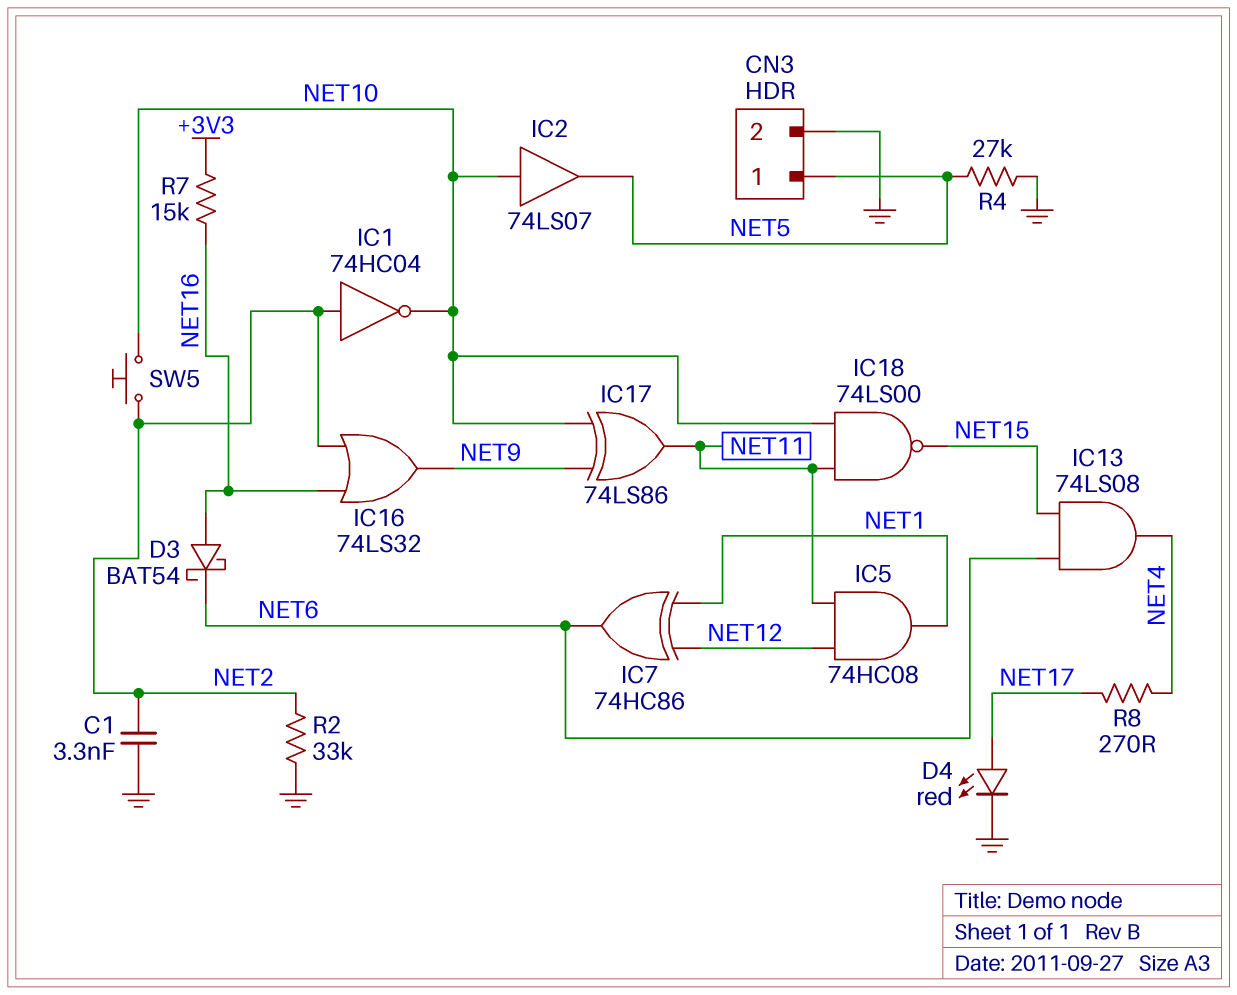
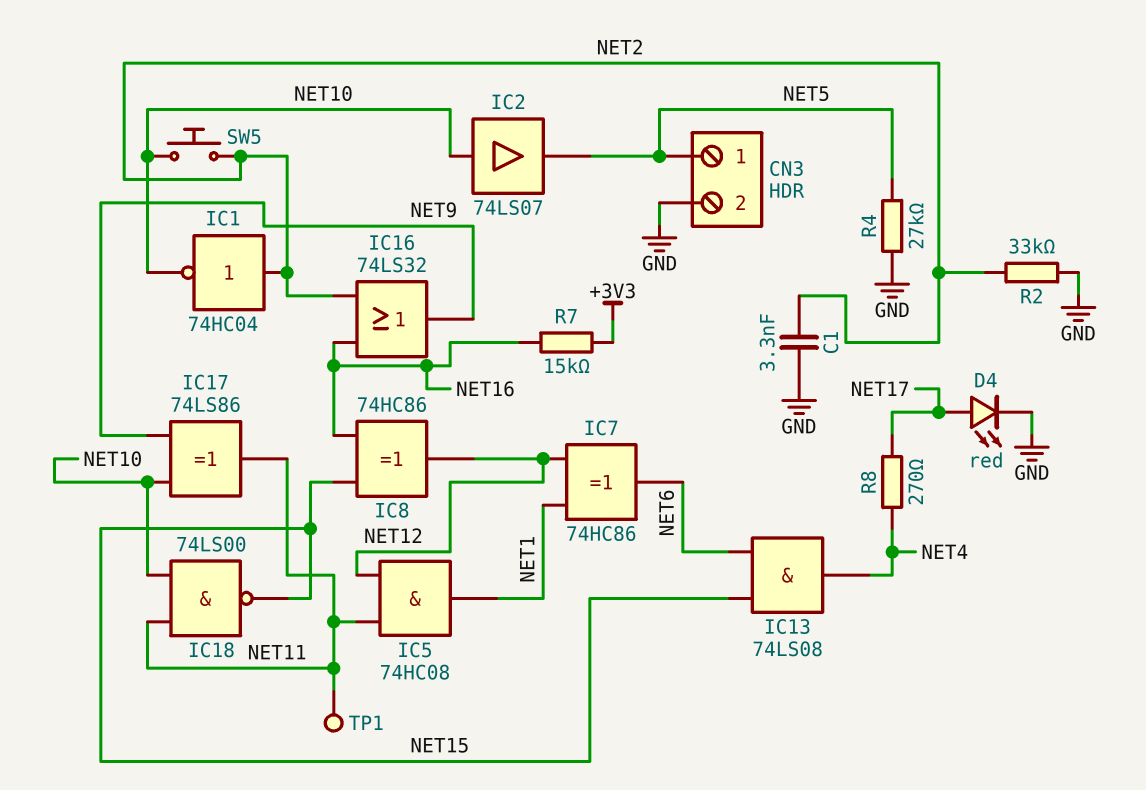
D3: schottky BAT54 (A NET16, K NET6) -> none
IC8: none -> XOR 74HC86 (in NET15, in NET16, out NET12)
TP1: none -> test point (NET11)

